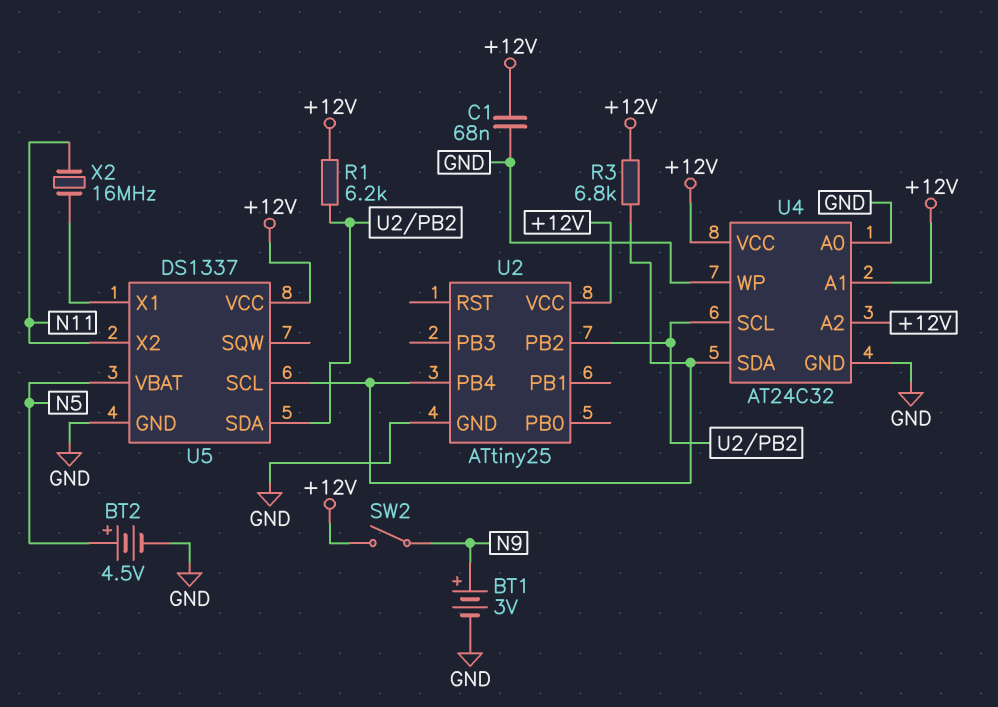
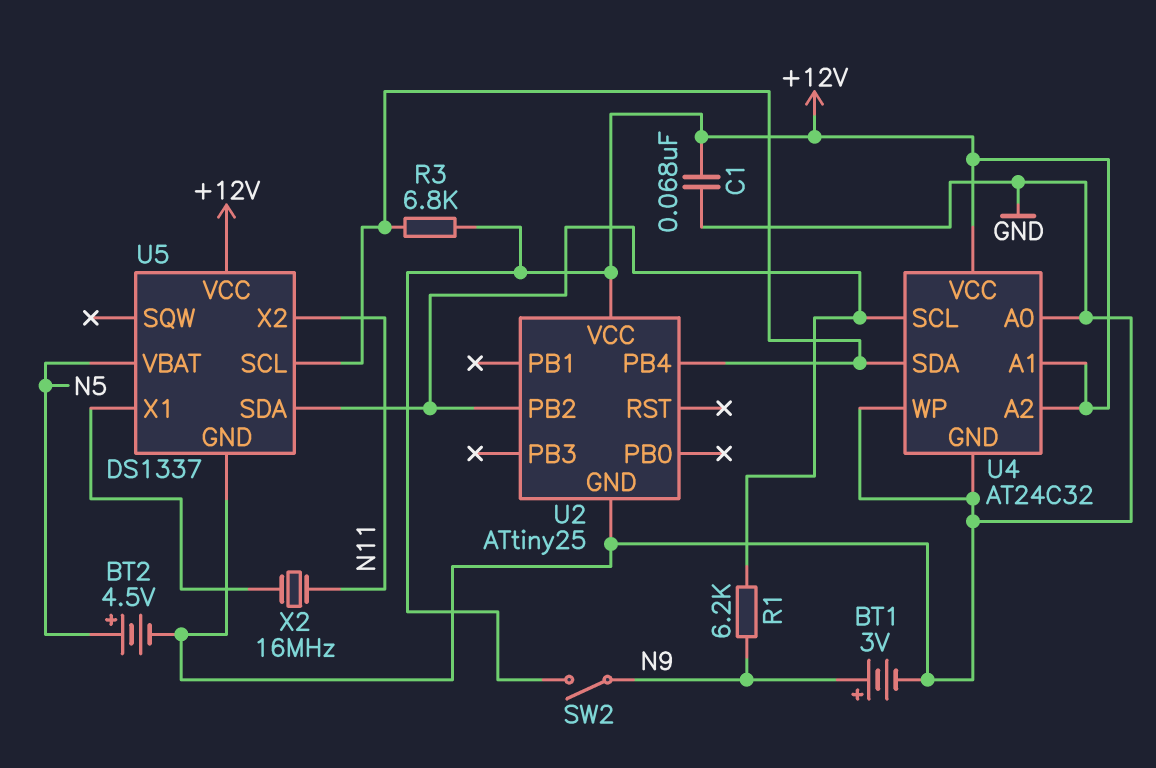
R1: 6.2k (+12V, U2/PB2) -> 6.2k (N9, U2/PB2)

